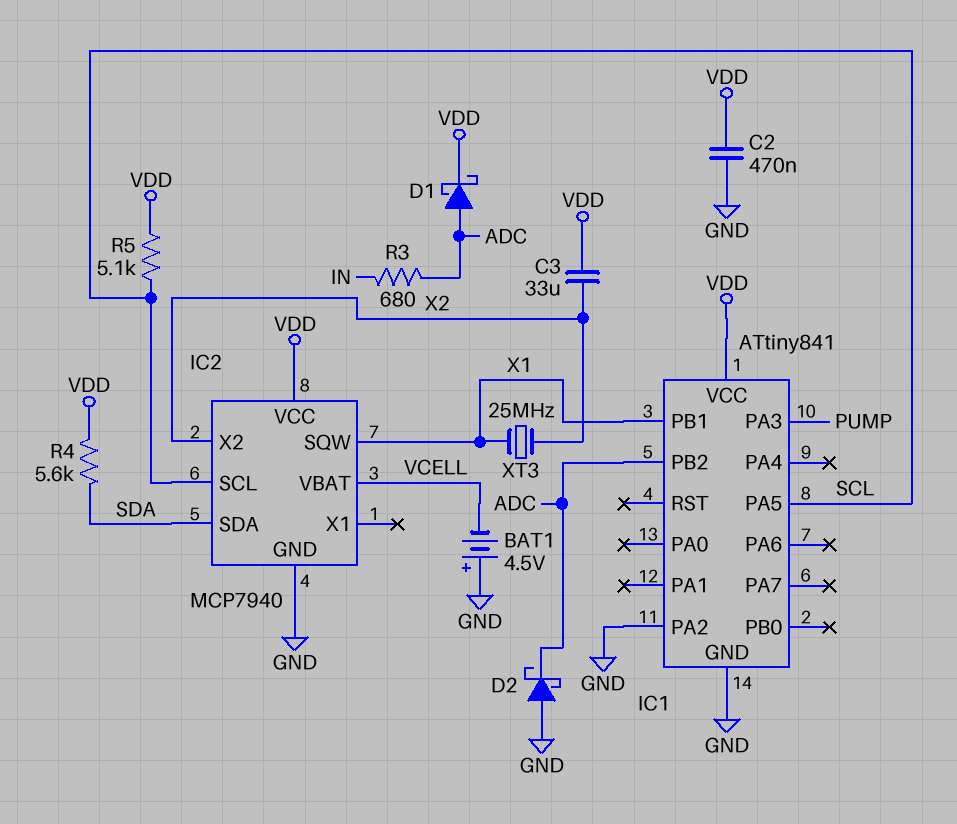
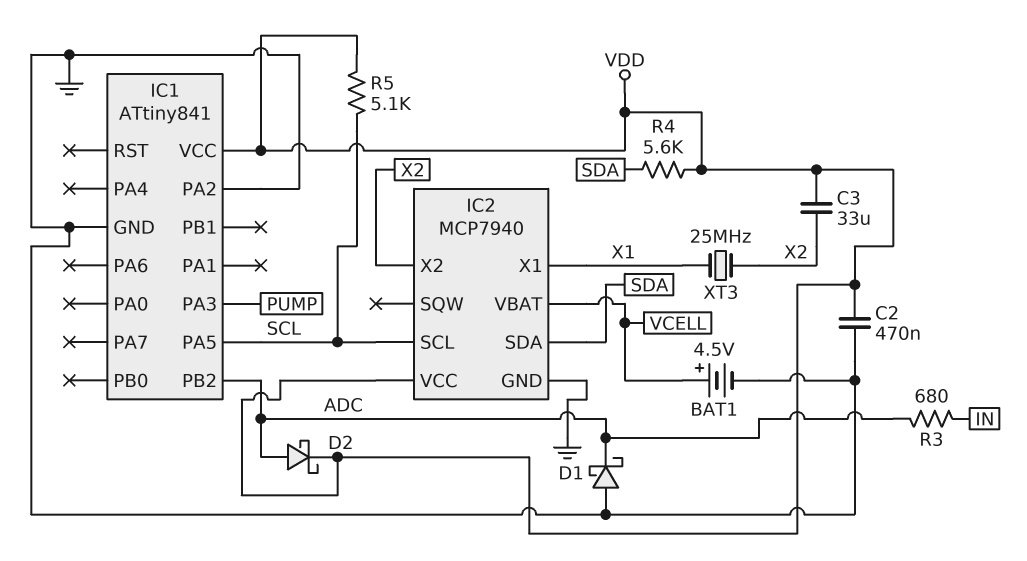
BAT1: 4.5V (plus GND, minus VCELL) -> 4.5V (plus VCELL, minus GND)
D1: schottky (A ADC, K VDD) -> schottky (A GND, K ADC)
D2: schottky (A GND, K ADC) -> schottky (A ADC, K VDD)
IC1 pin PB1: X1 -> none
IC2 pin SQW: X1 -> none
IC2 pin X1: none -> X1

